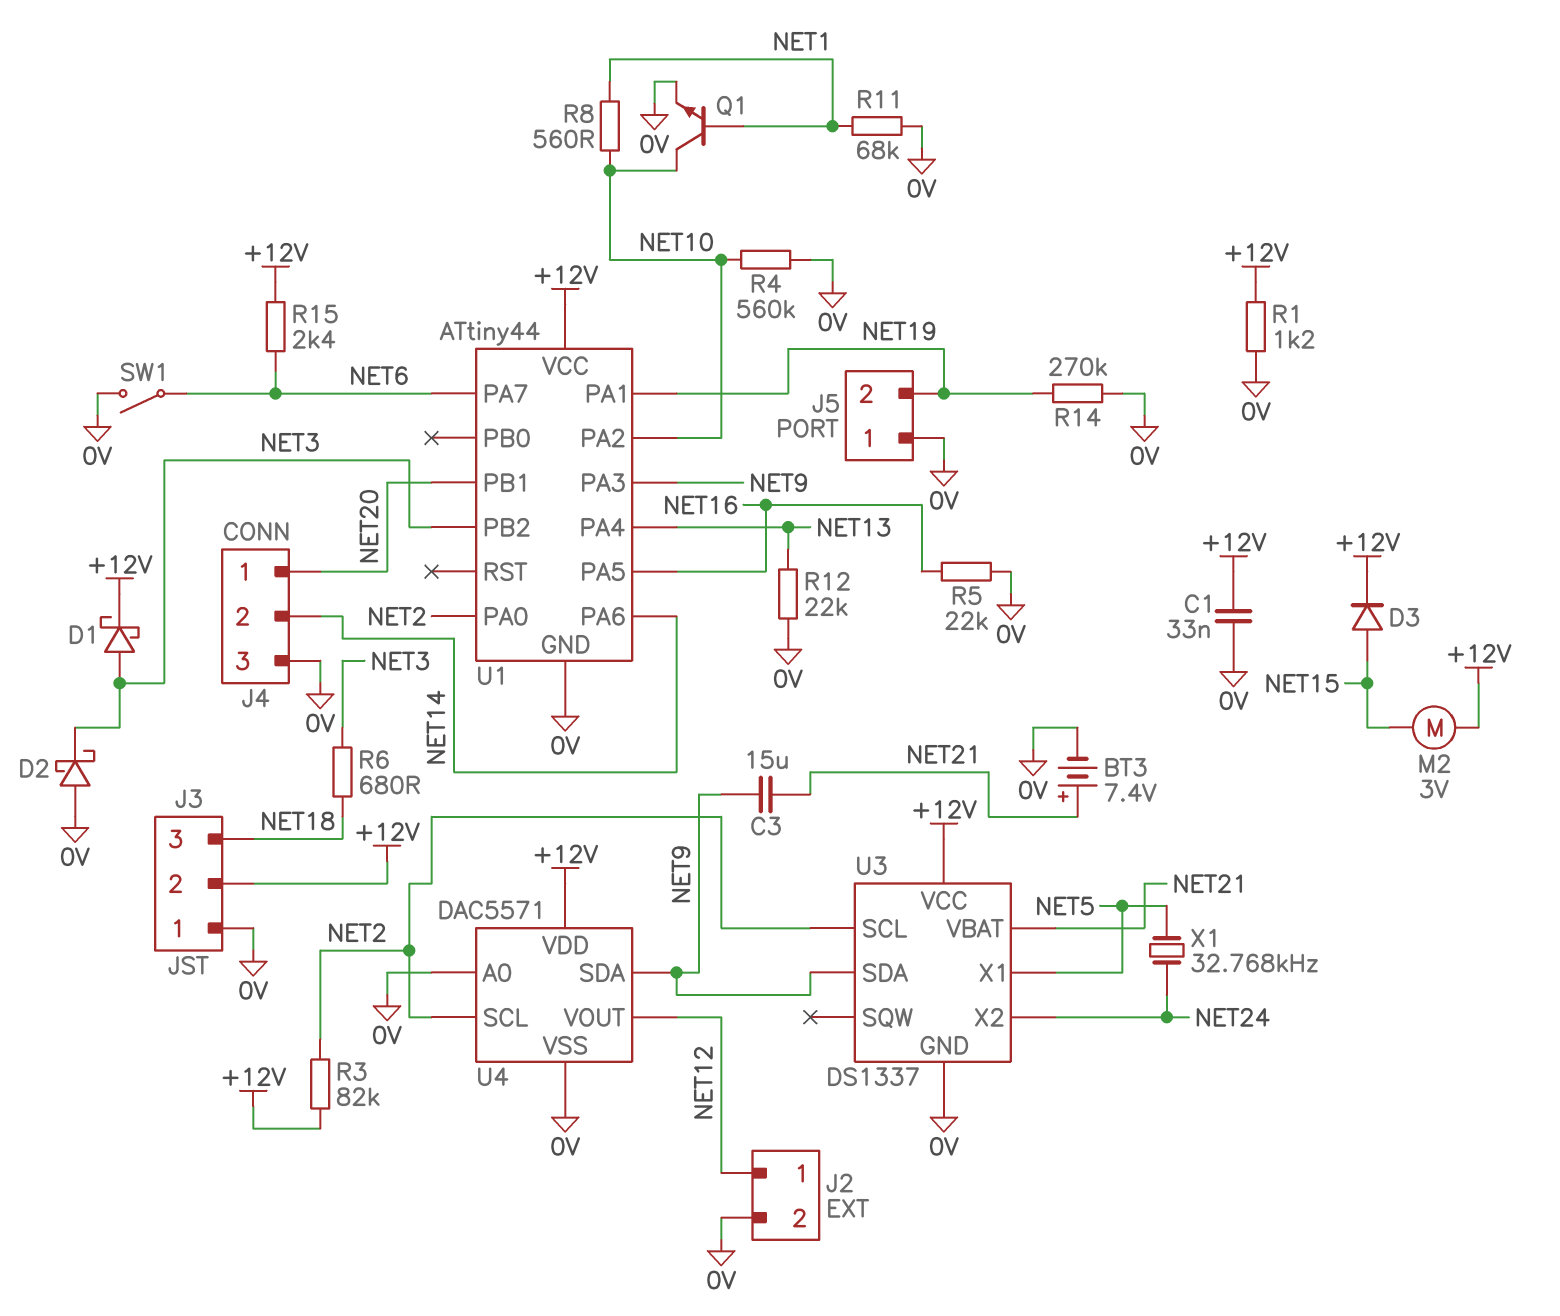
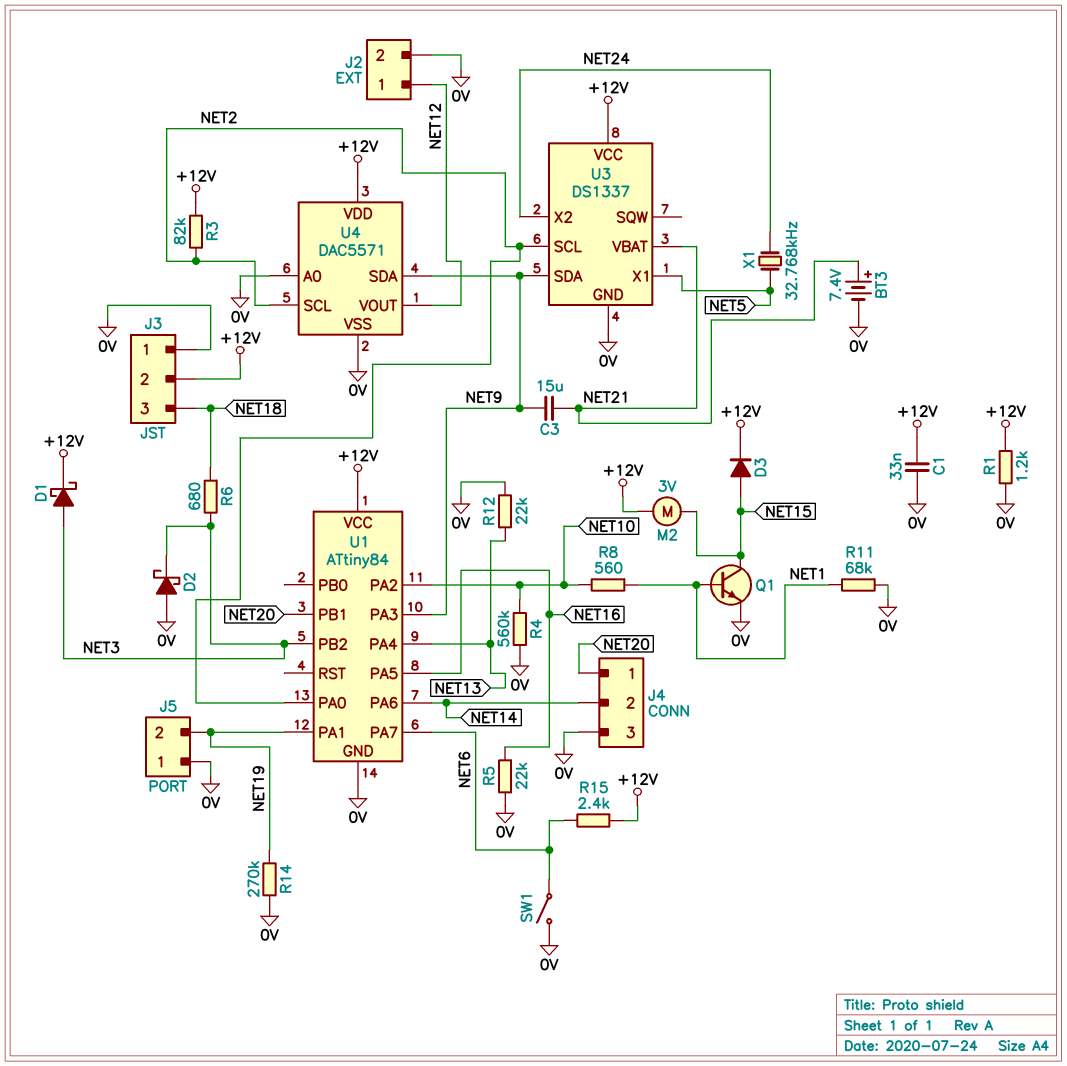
Q1: NPN (B NET1, C NET10, E 0V) -> NPN (B NET1, C NET15, E 0V)
U1: ATtiny44 -> ATtiny84

